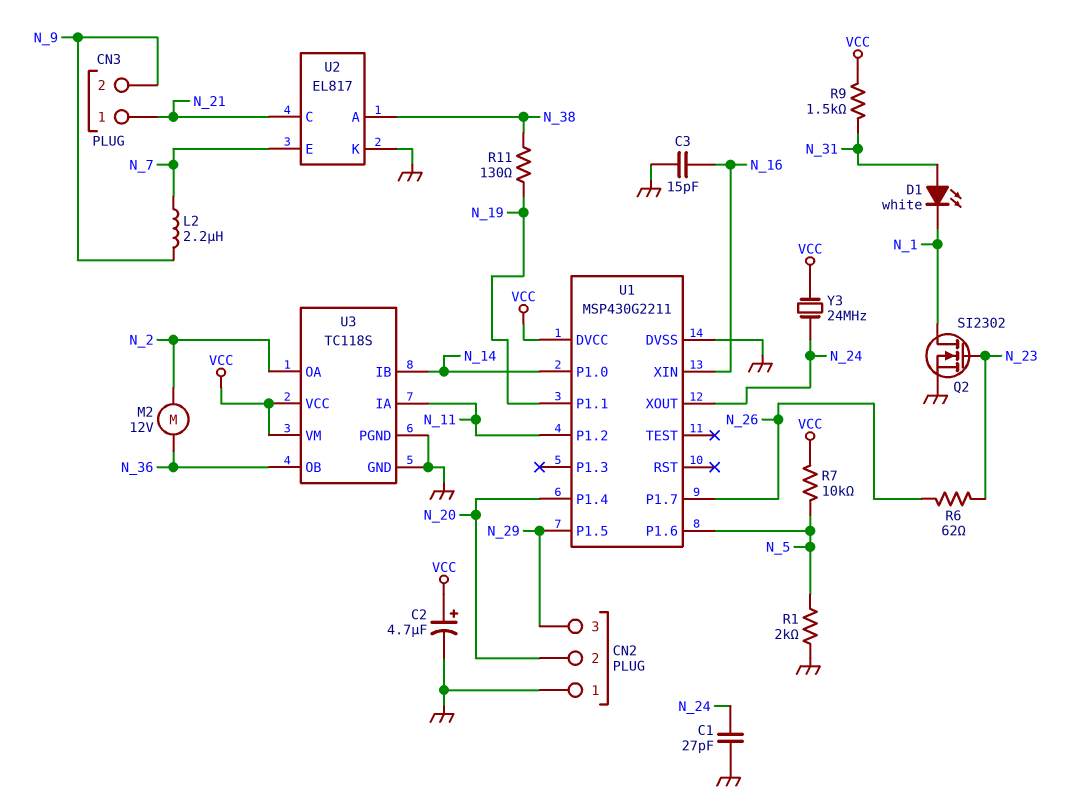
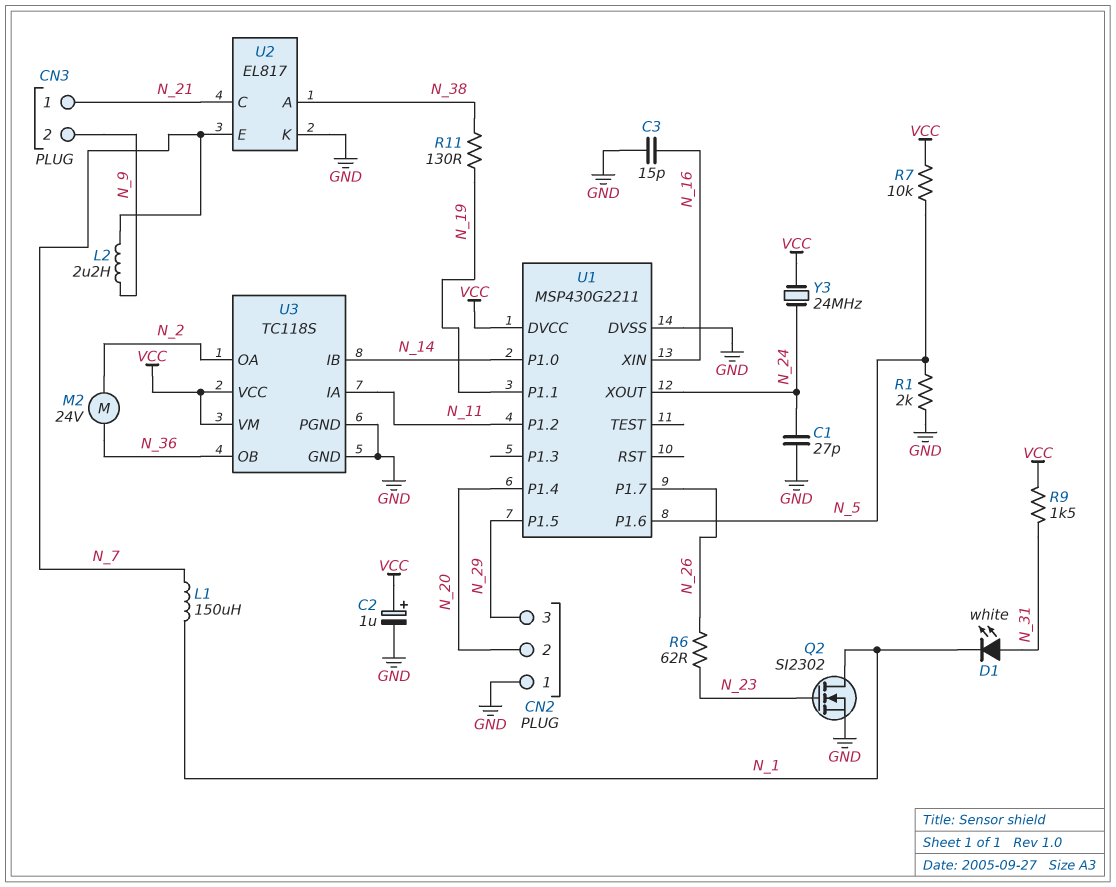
C2: 4.7uF (plus VCC, minus GND) -> 1uF (plus VCC, minus GND)
L1: none -> 150uH (N_1, N_7)
M2: motor 12V (N_2, N_36) -> motor 24V (N_2, N_36)

